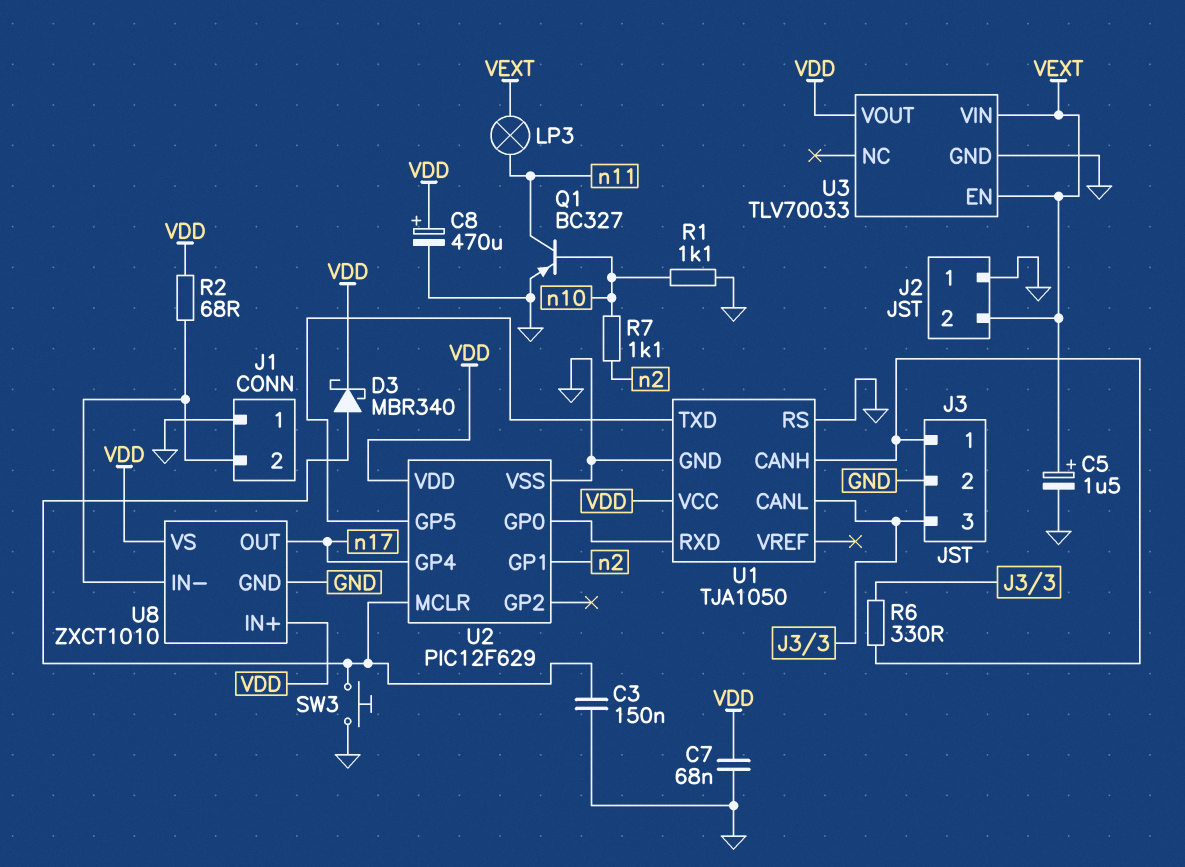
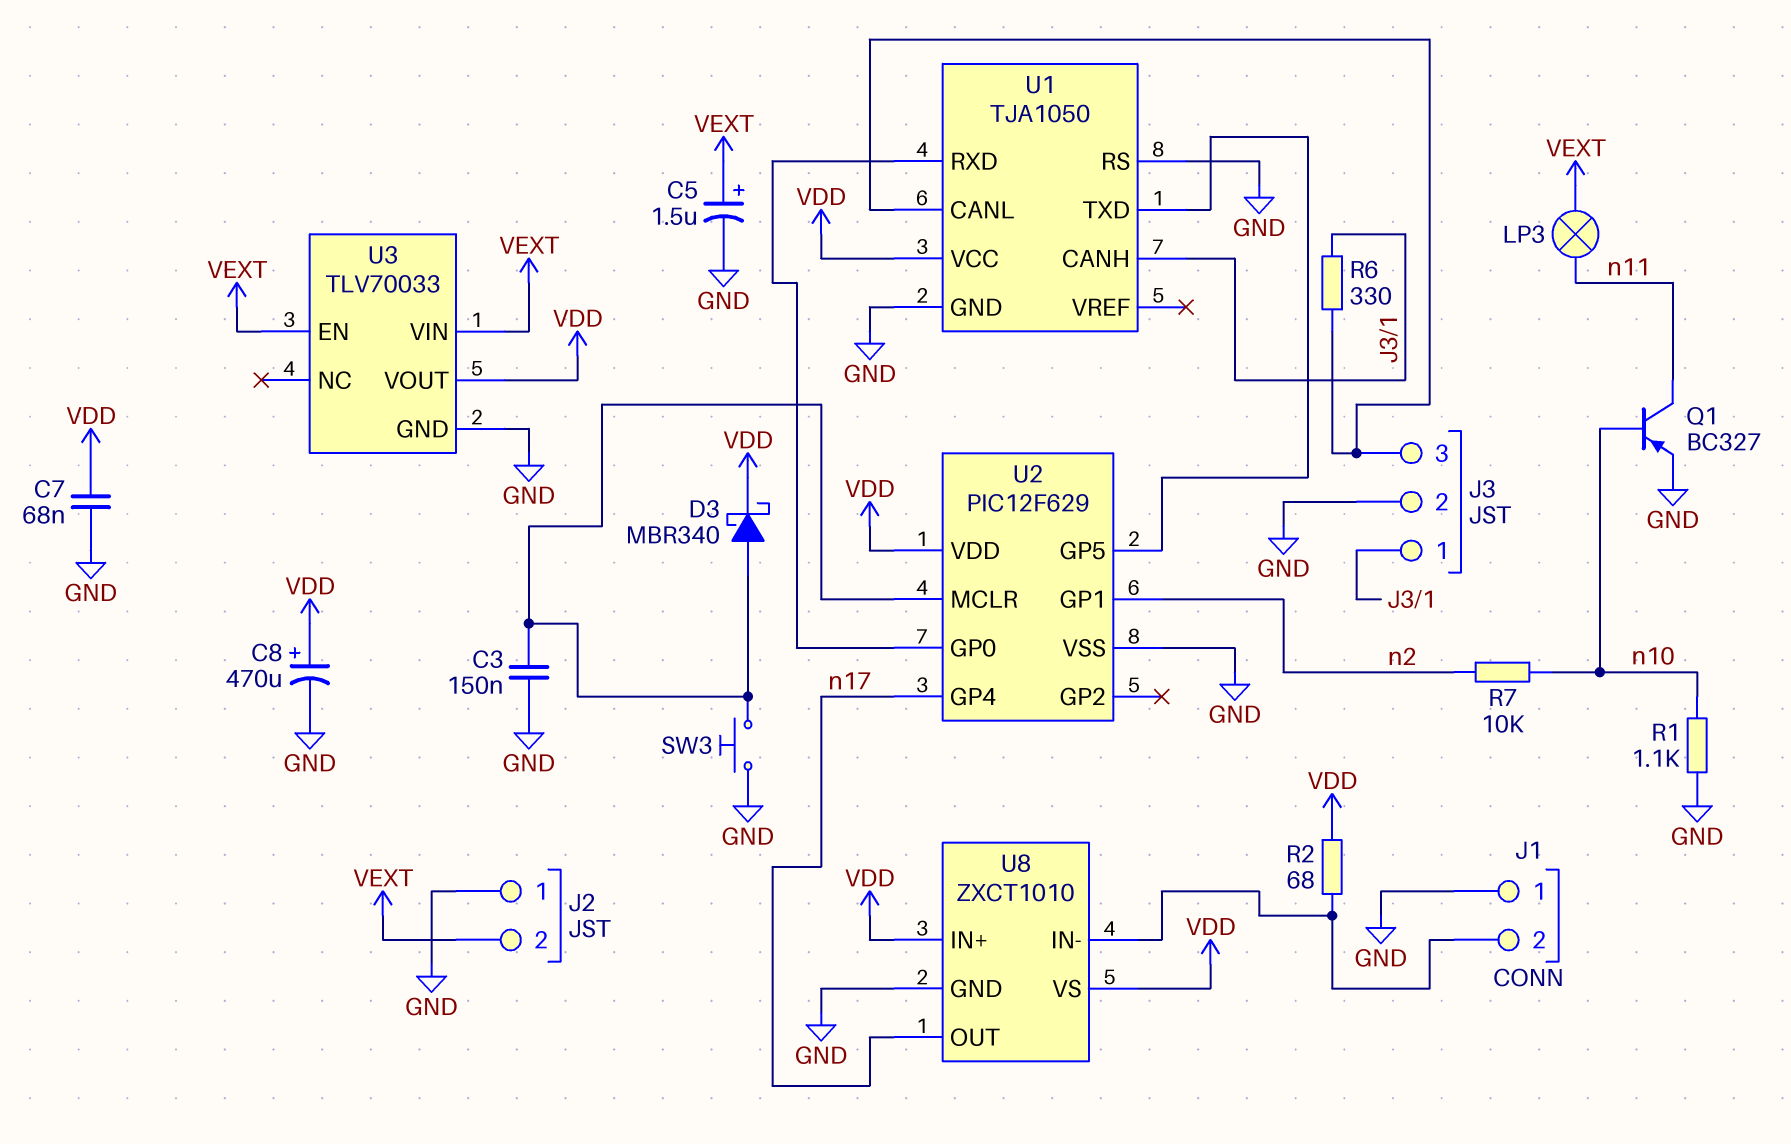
R7: 1.1k (n2, n10) -> 10k (n2, n10)

